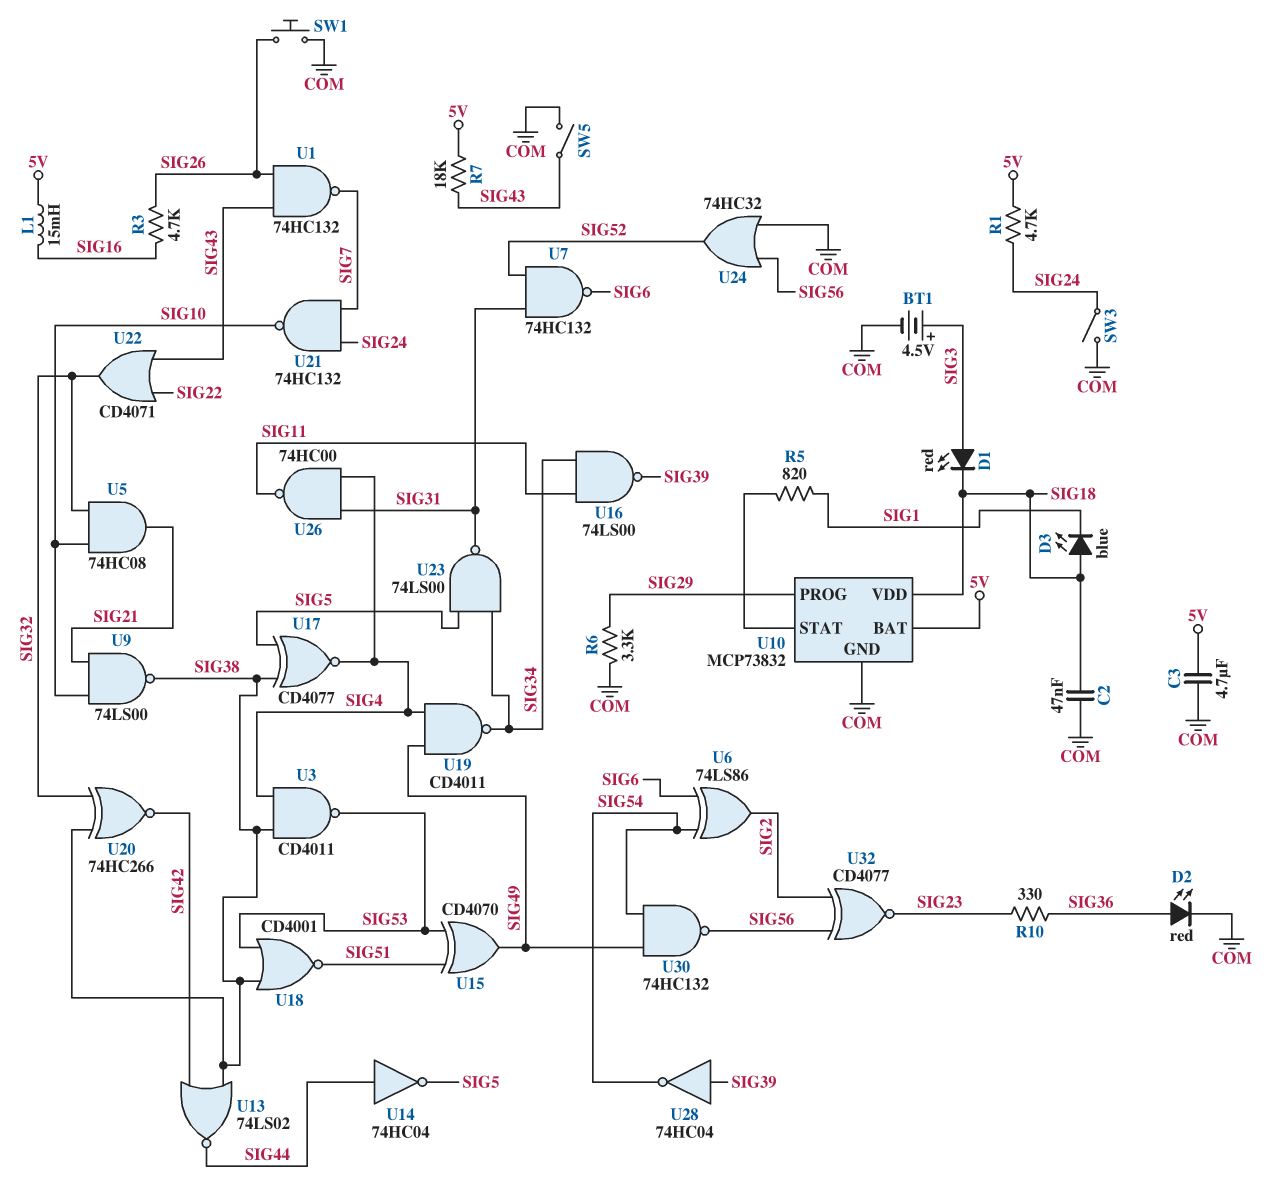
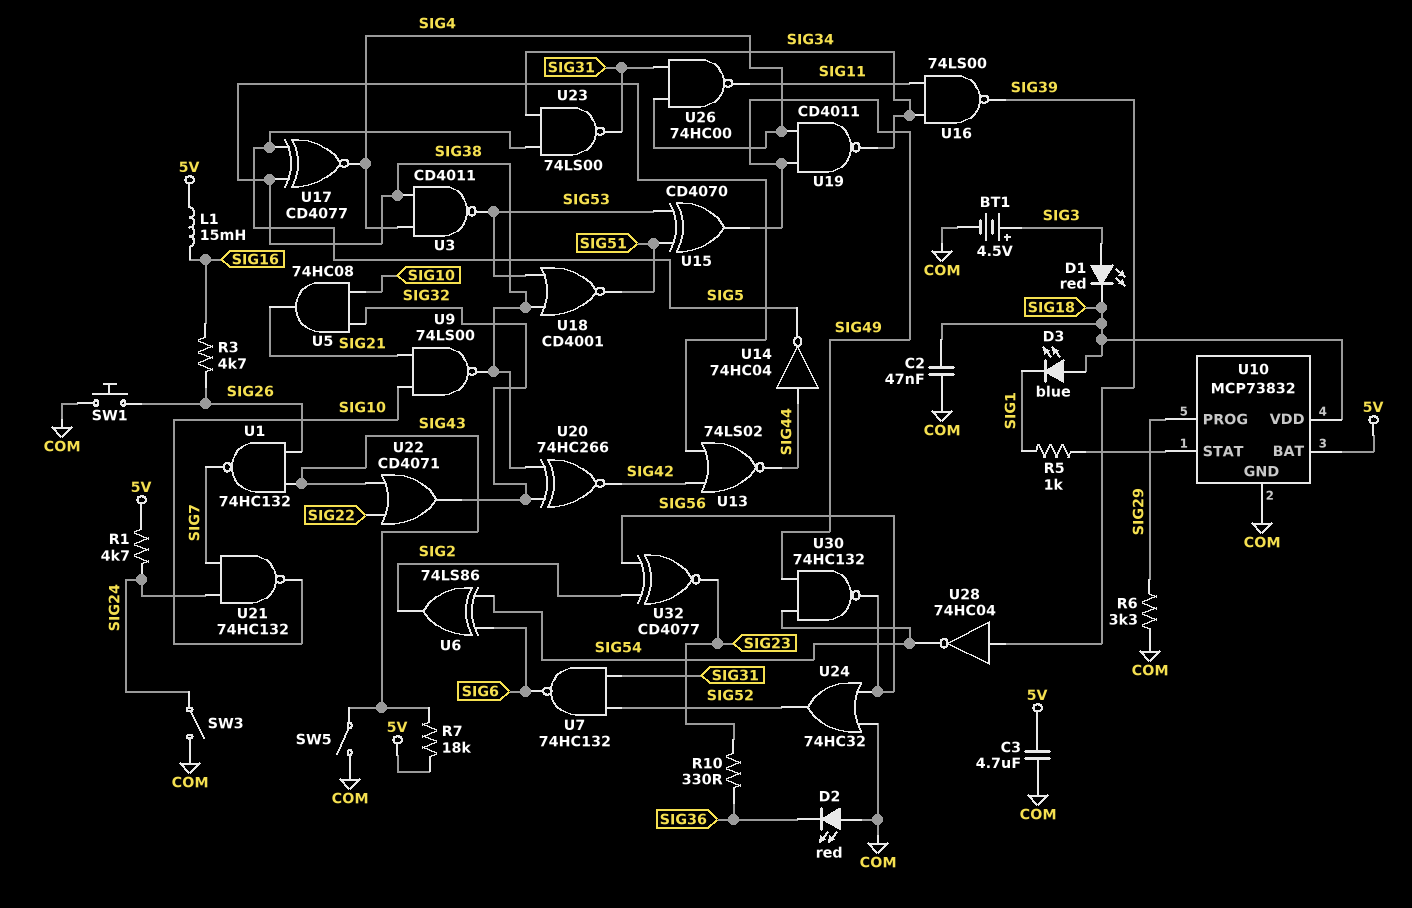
D2: LED red (A SIG36, K COM) -> LED red (A COM, K SIG36)
R5: 820 (SIG1, U10/STAT) -> 1k (SIG1, U10/STAT)

